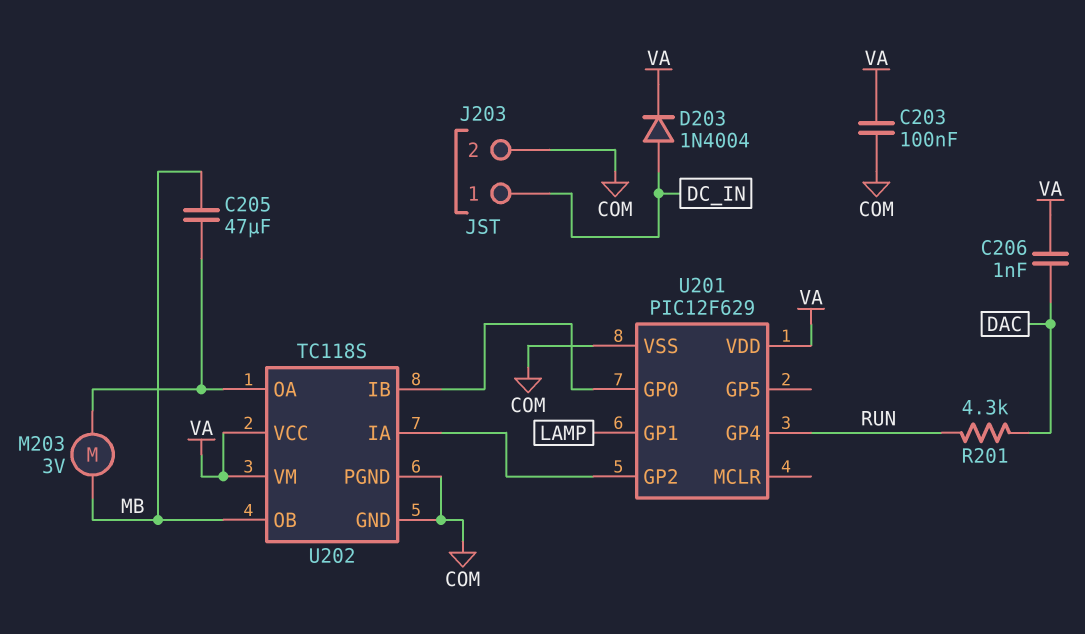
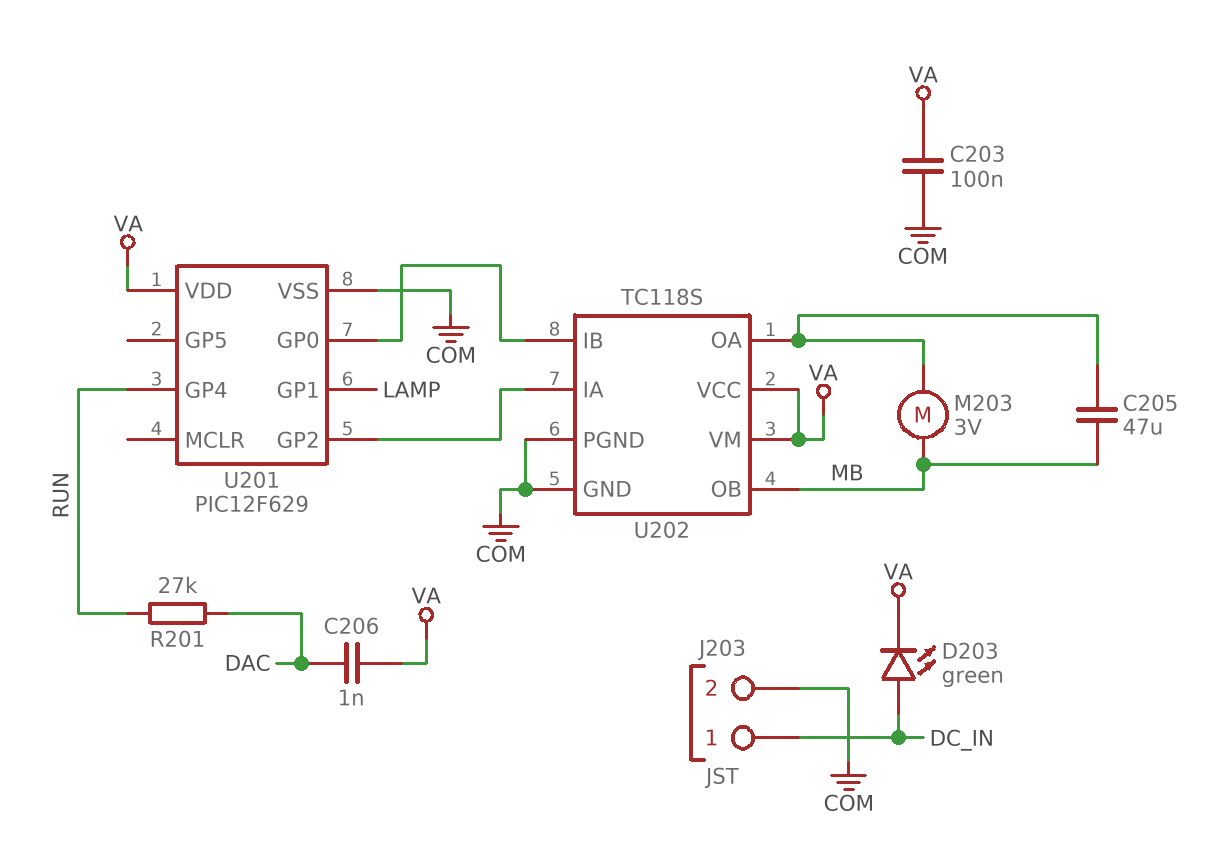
D203: diode 1N4004 (A DC_IN, K VA) -> LED green (A DC_IN, K VA)
R201: 4.3k (DAC, RUN) -> 27k (DAC, RUN)

